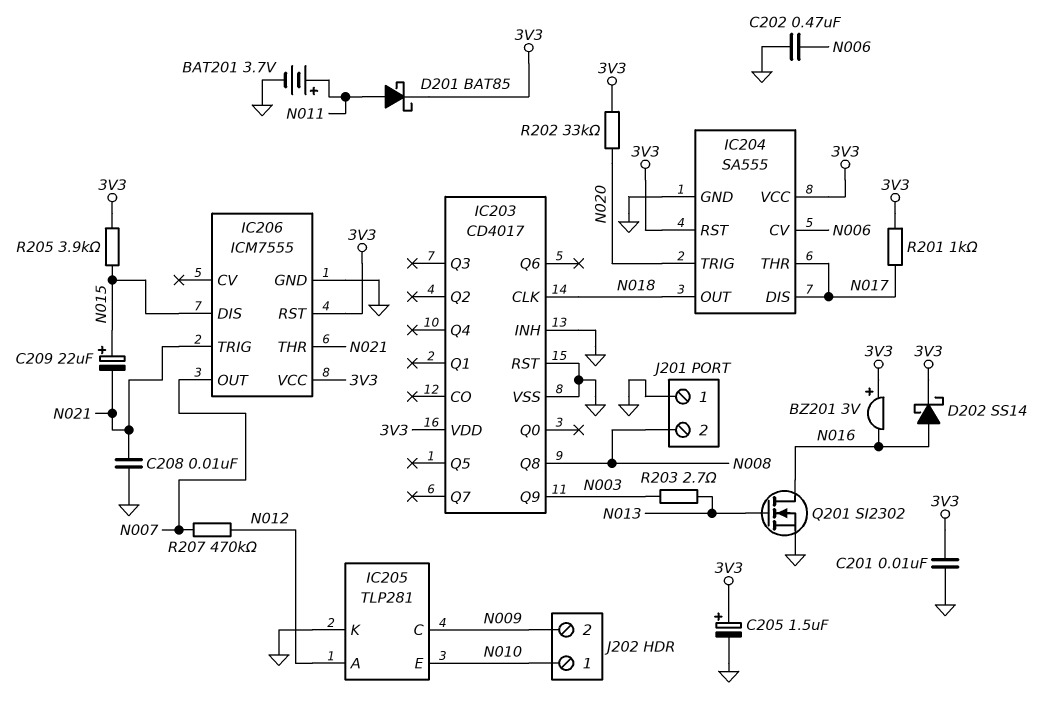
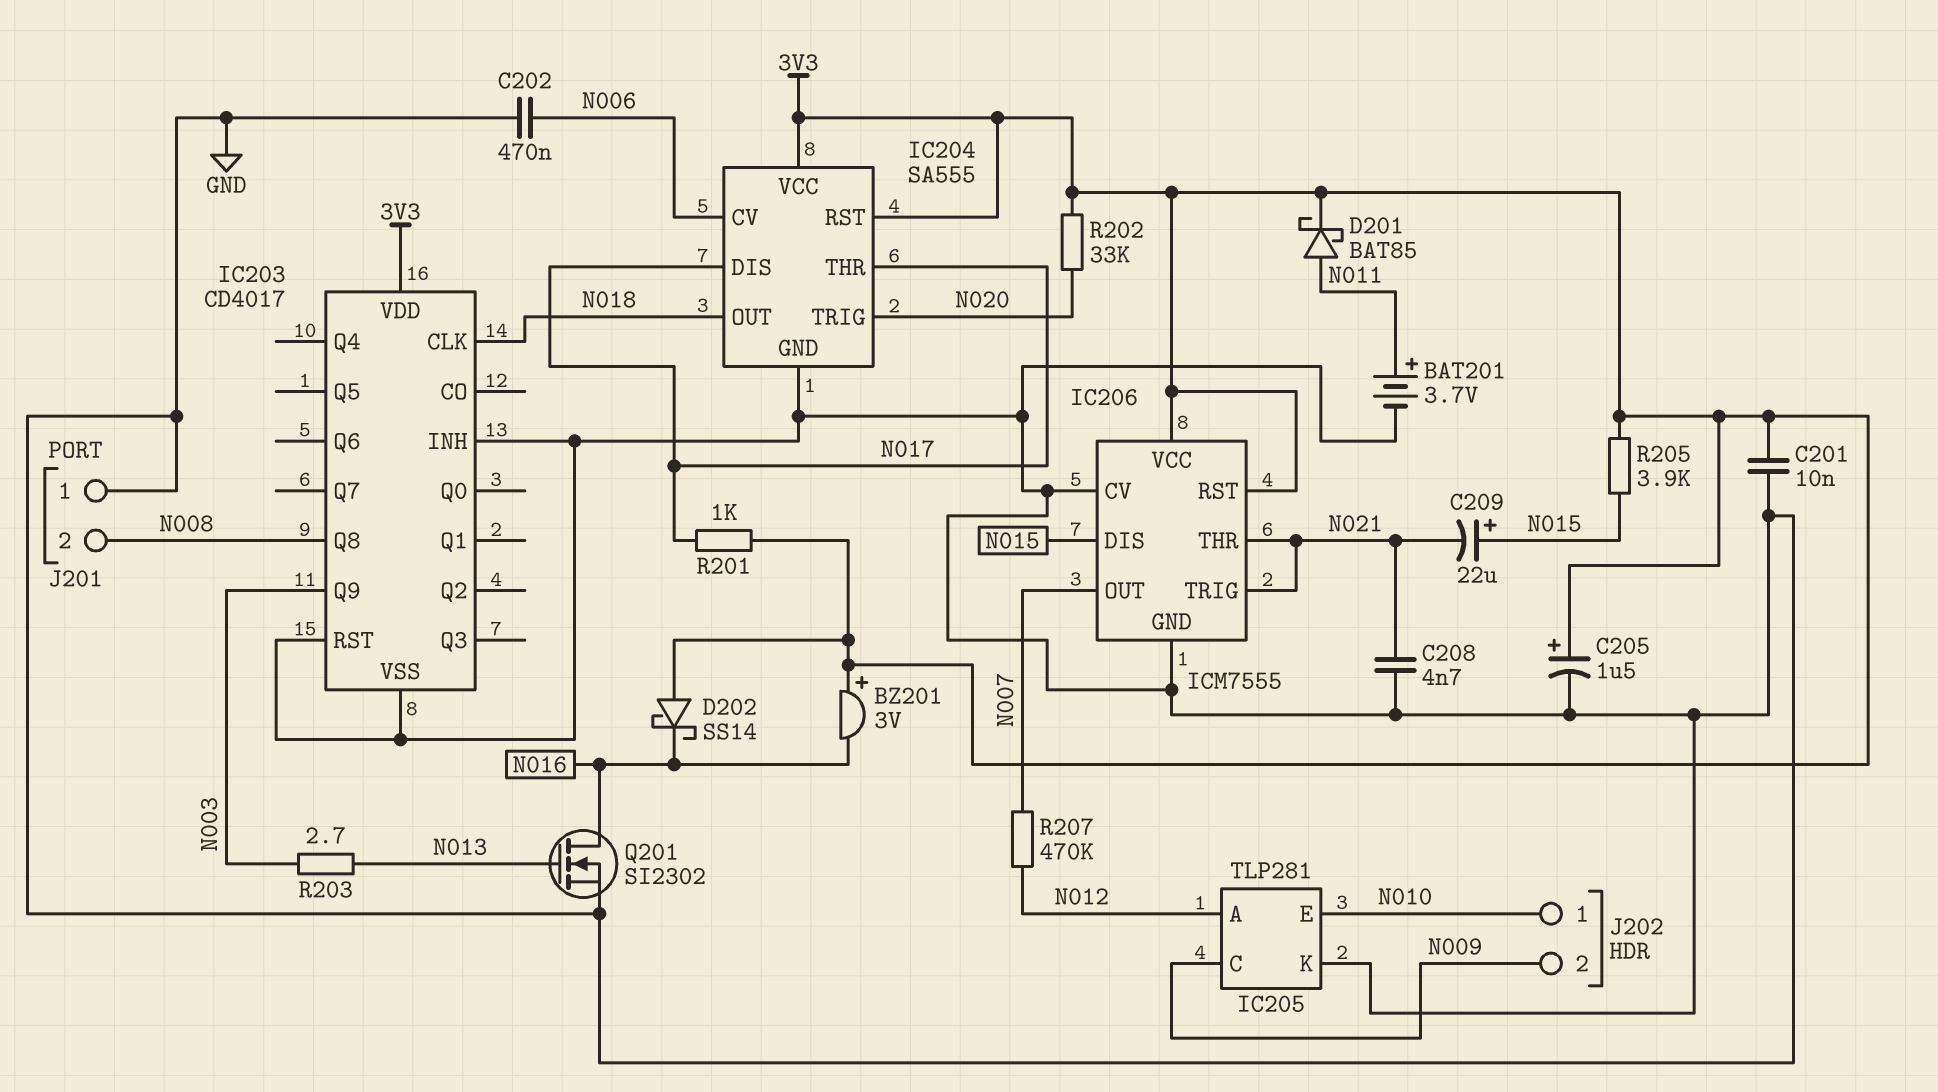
C208: 10nF (GND, N021) -> 4.7nF (GND, N021)
D202: schottky SS14 (A N016, K 3V3) -> schottky SS14 (A 3V3, K N016)
IC206 pin CV: none -> GND

